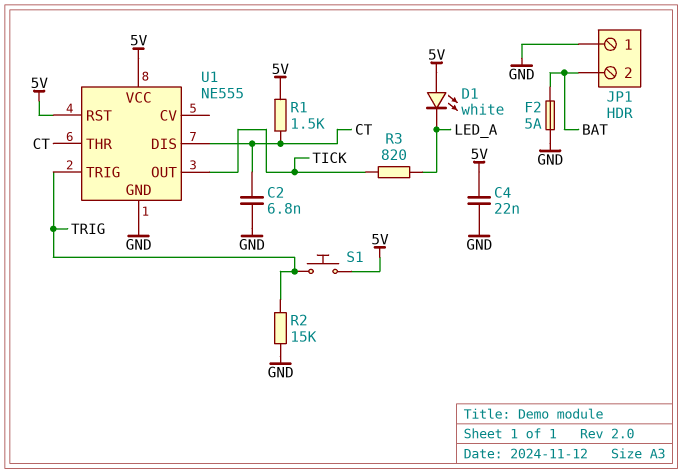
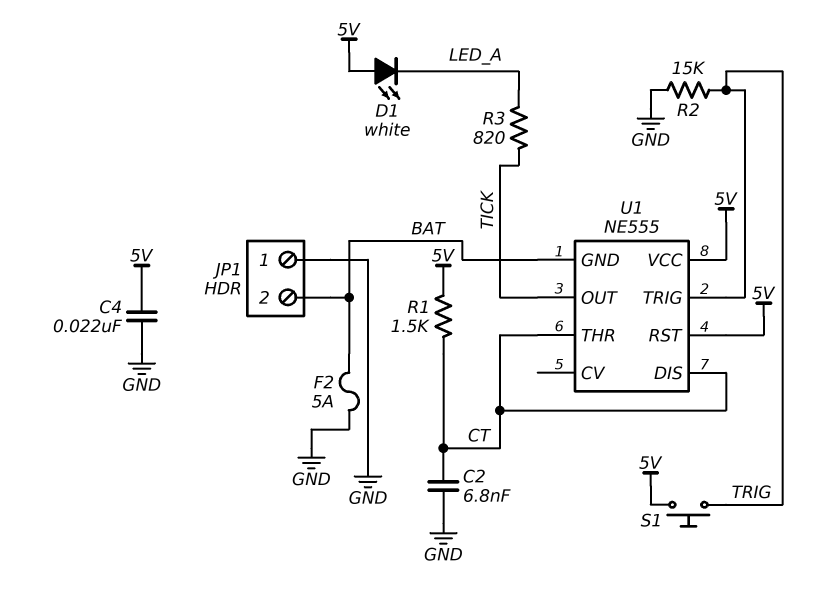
U1 pin GND: GND -> BAT

